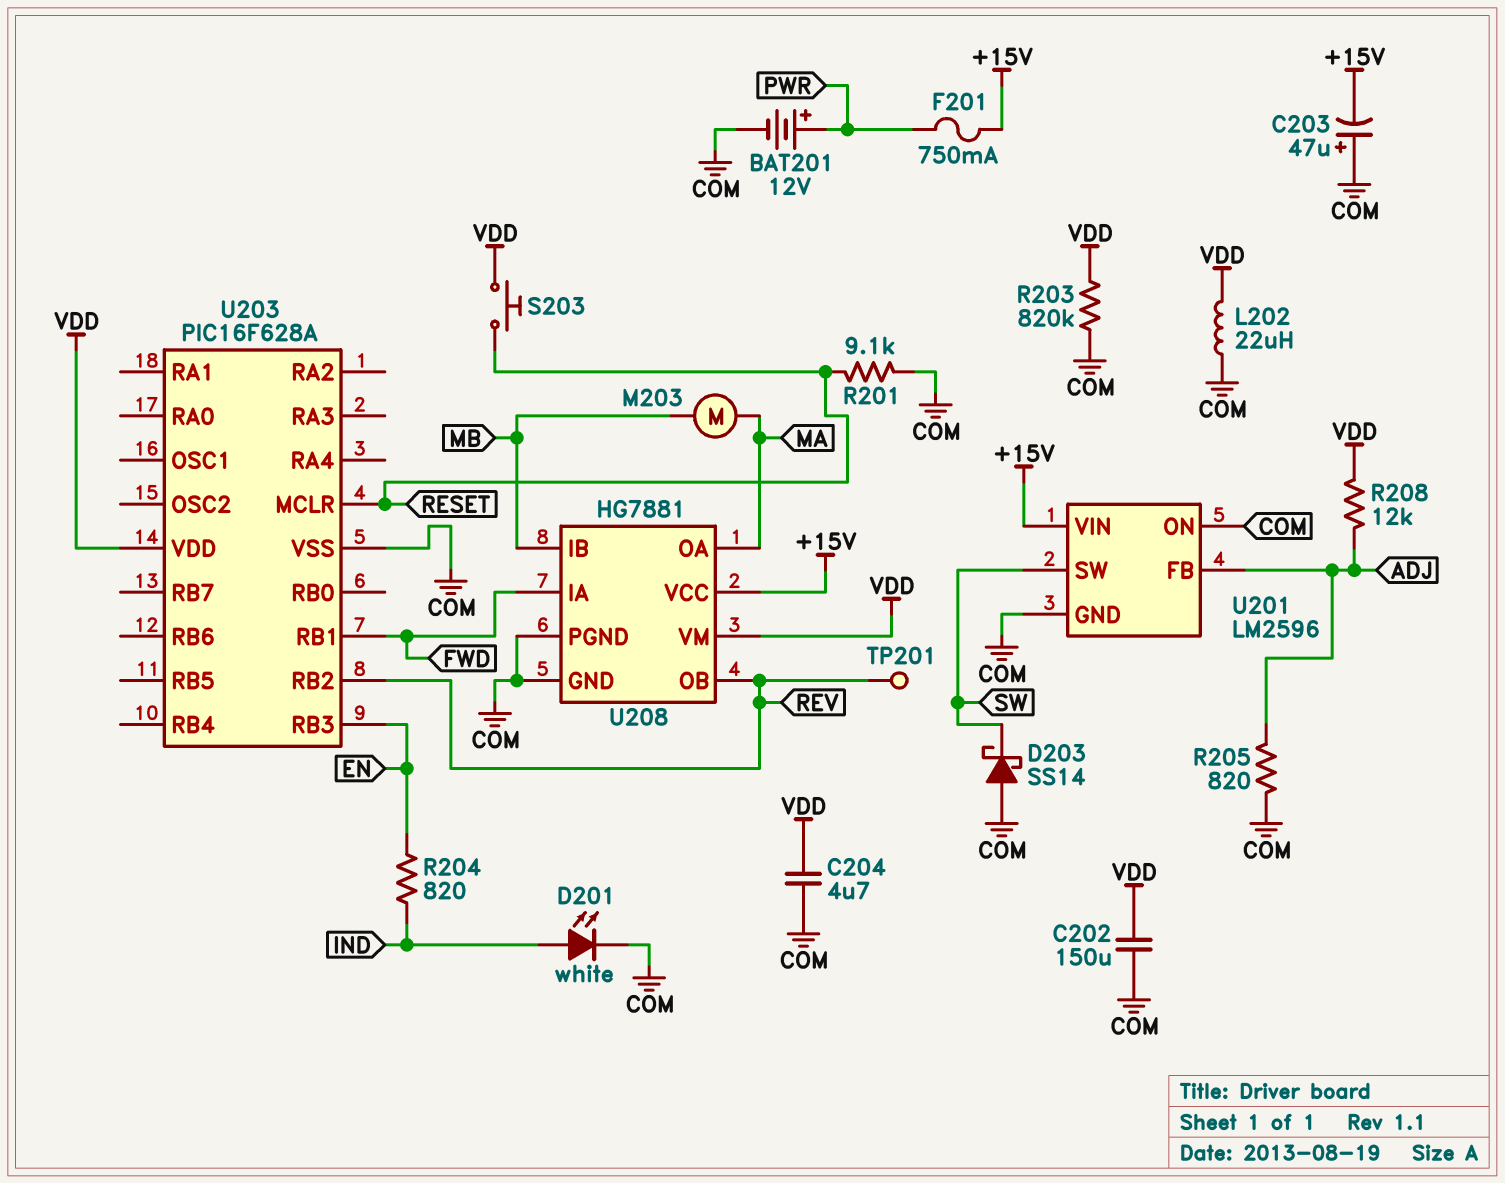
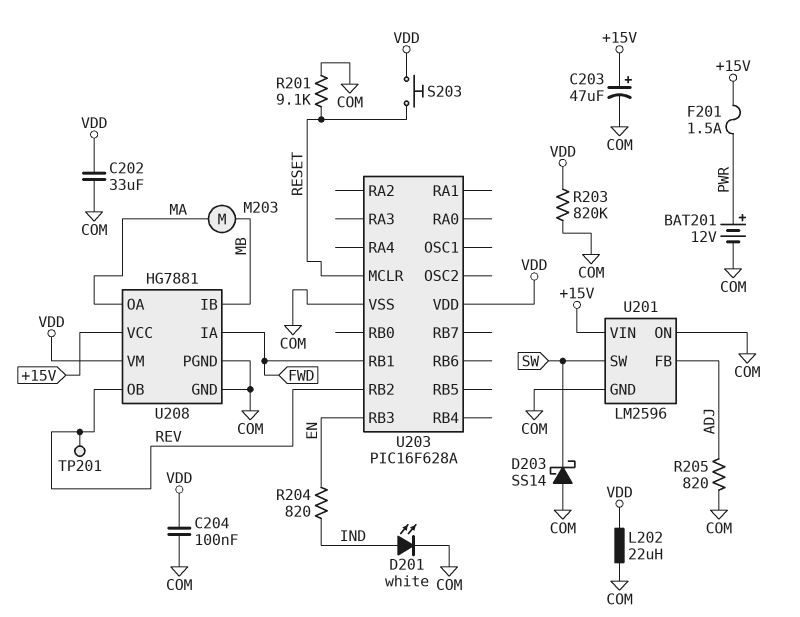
C202: 150uF (COM, VDD) -> 33uF (COM, VDD)
C203: 47uF (plus COM, minus +15V) -> 47uF (plus +15V, minus COM)
C204: 4.7uF (COM, VDD) -> 100nF (COM, VDD)
F201: 750mA (+15V, PWR) -> 1.5A (+15V, PWR)
R208: 12k (ADJ, VDD) -> none

